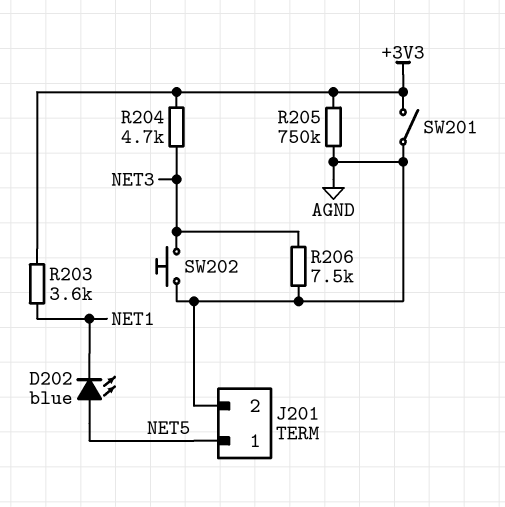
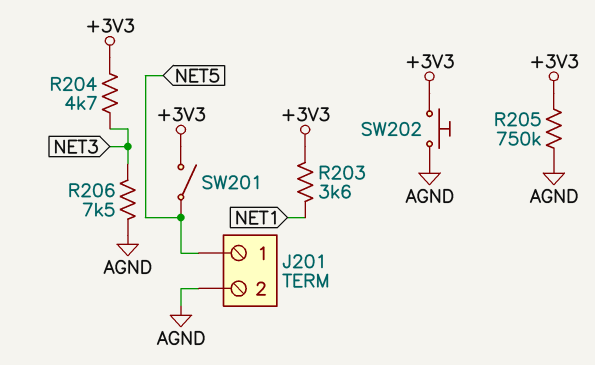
D202: LED blue (A NET5, K NET1) -> none
SW201: switch (+3V3, AGND) -> switch (+3V3, NET5)
SW202: button (AGND, NET3) -> button (+3V3, AGND)

